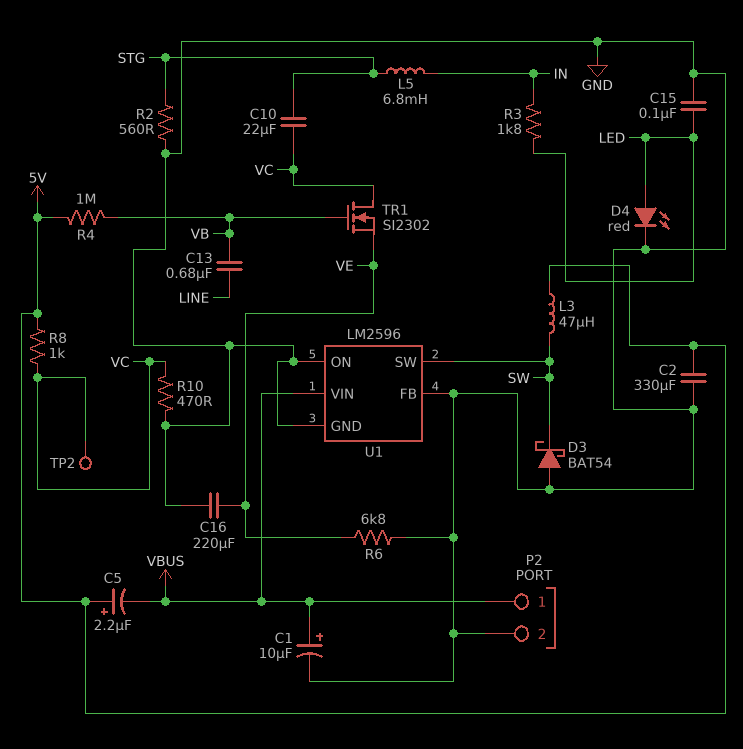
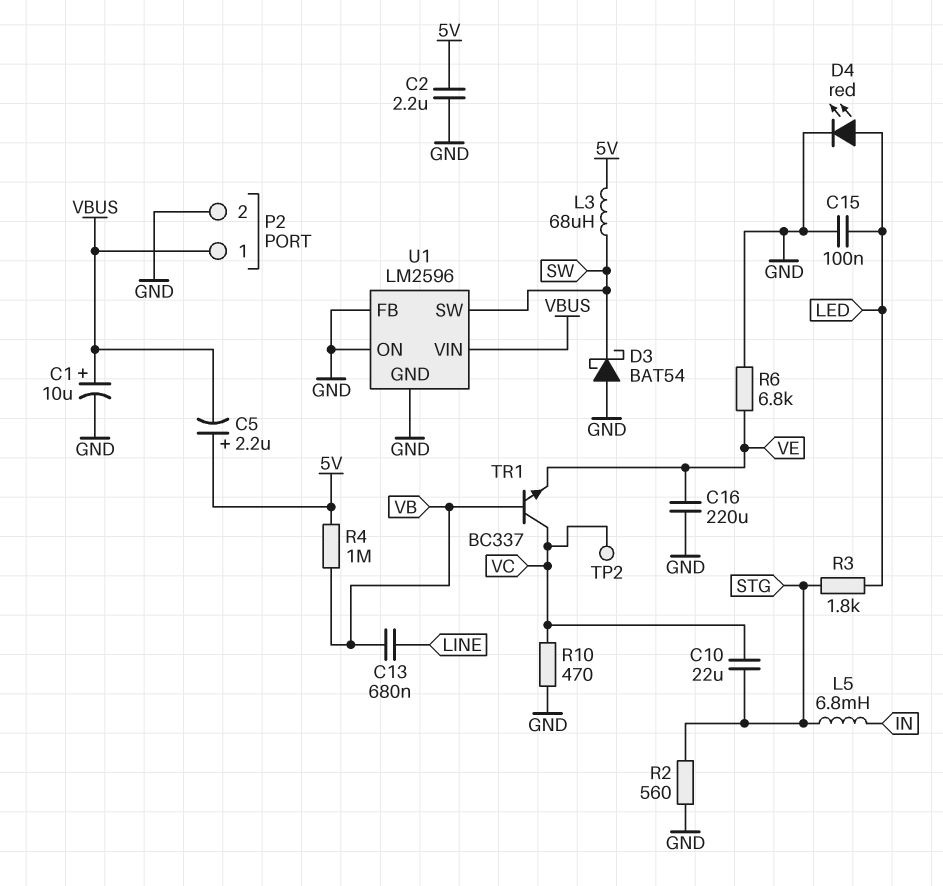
C2: 330uF (5V, GND) -> 2.2uF (5V, GND)
L3: 47uH (5V, SW) -> 68uH (5V, SW)
R3: 1.8k (IN, LED) -> 1.8k (LED, STG)
R8: 1k (5V, VC) -> none
TR1: NMOS SI2302 (G VB, D VC, S VE) -> NPN BC337 (B VB, C VC, E VE)

